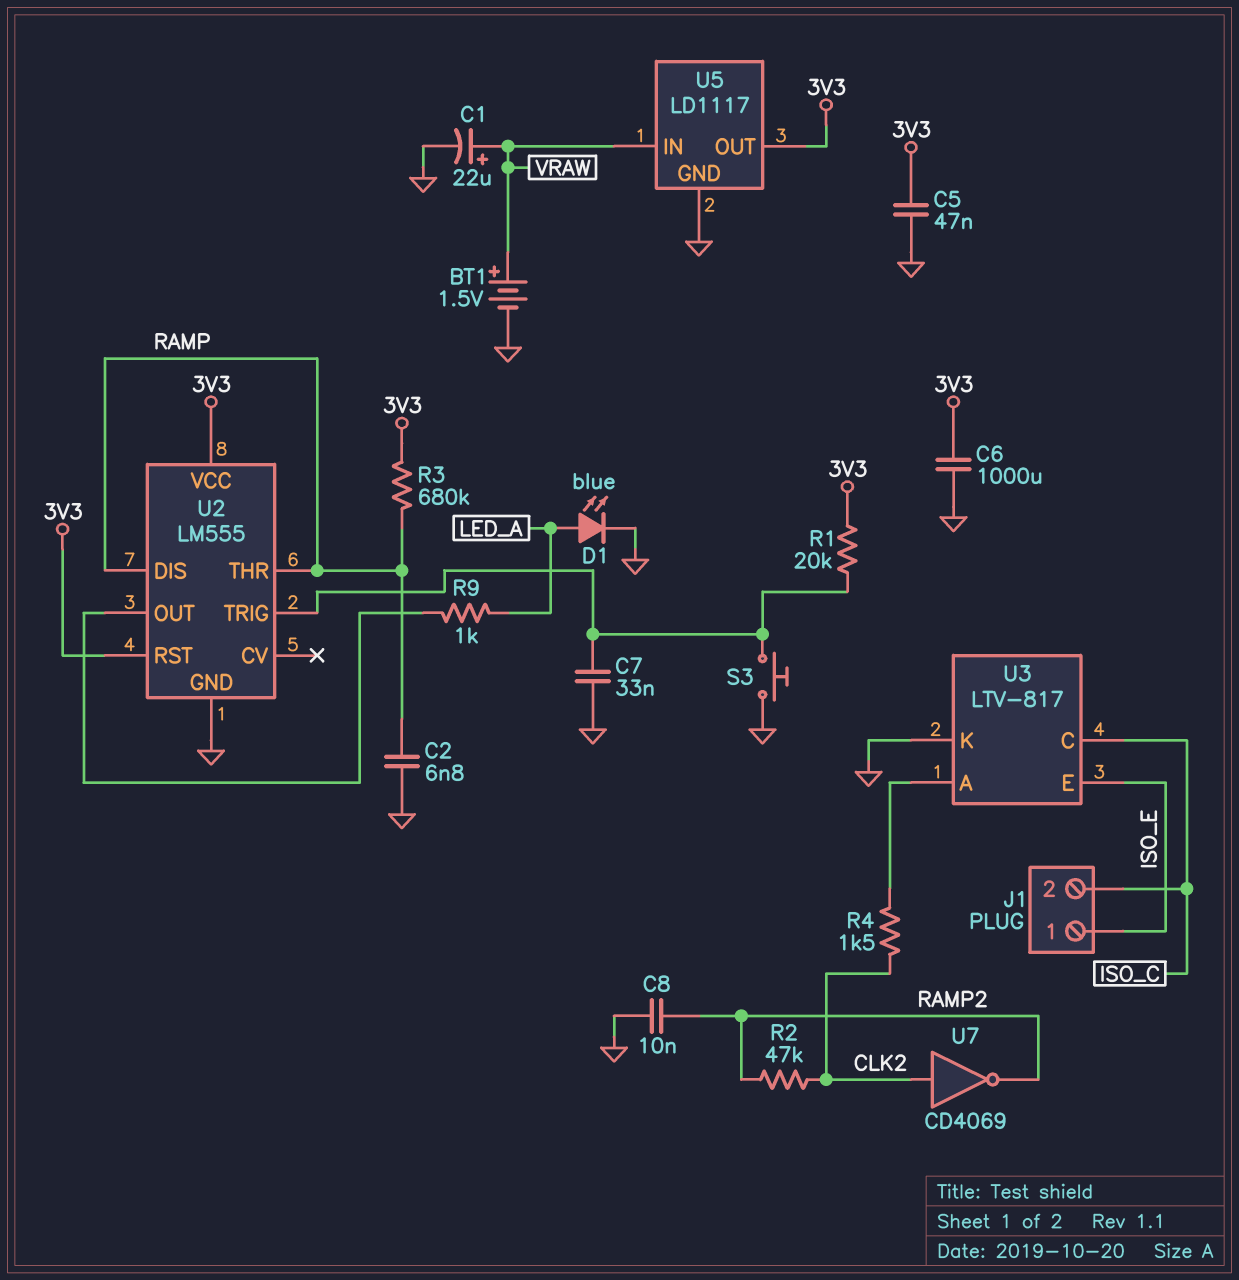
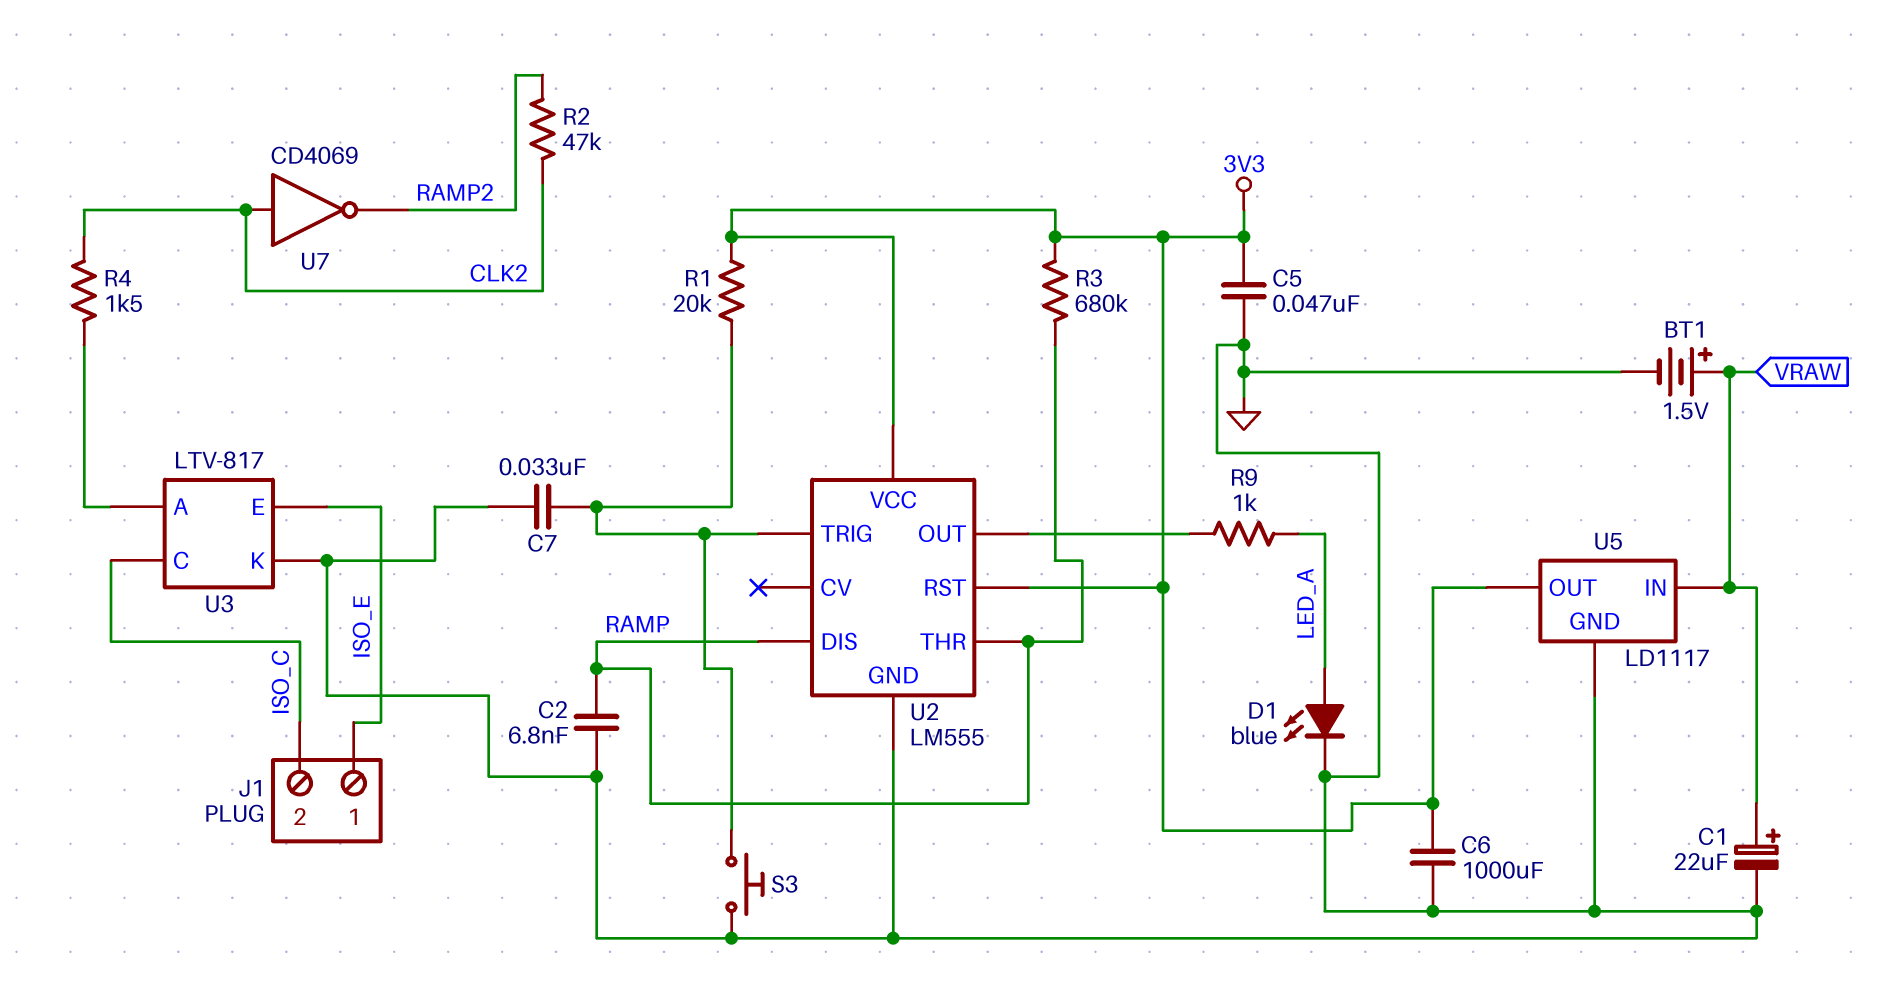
C8: 10nF (GND, RAMP2) -> none

